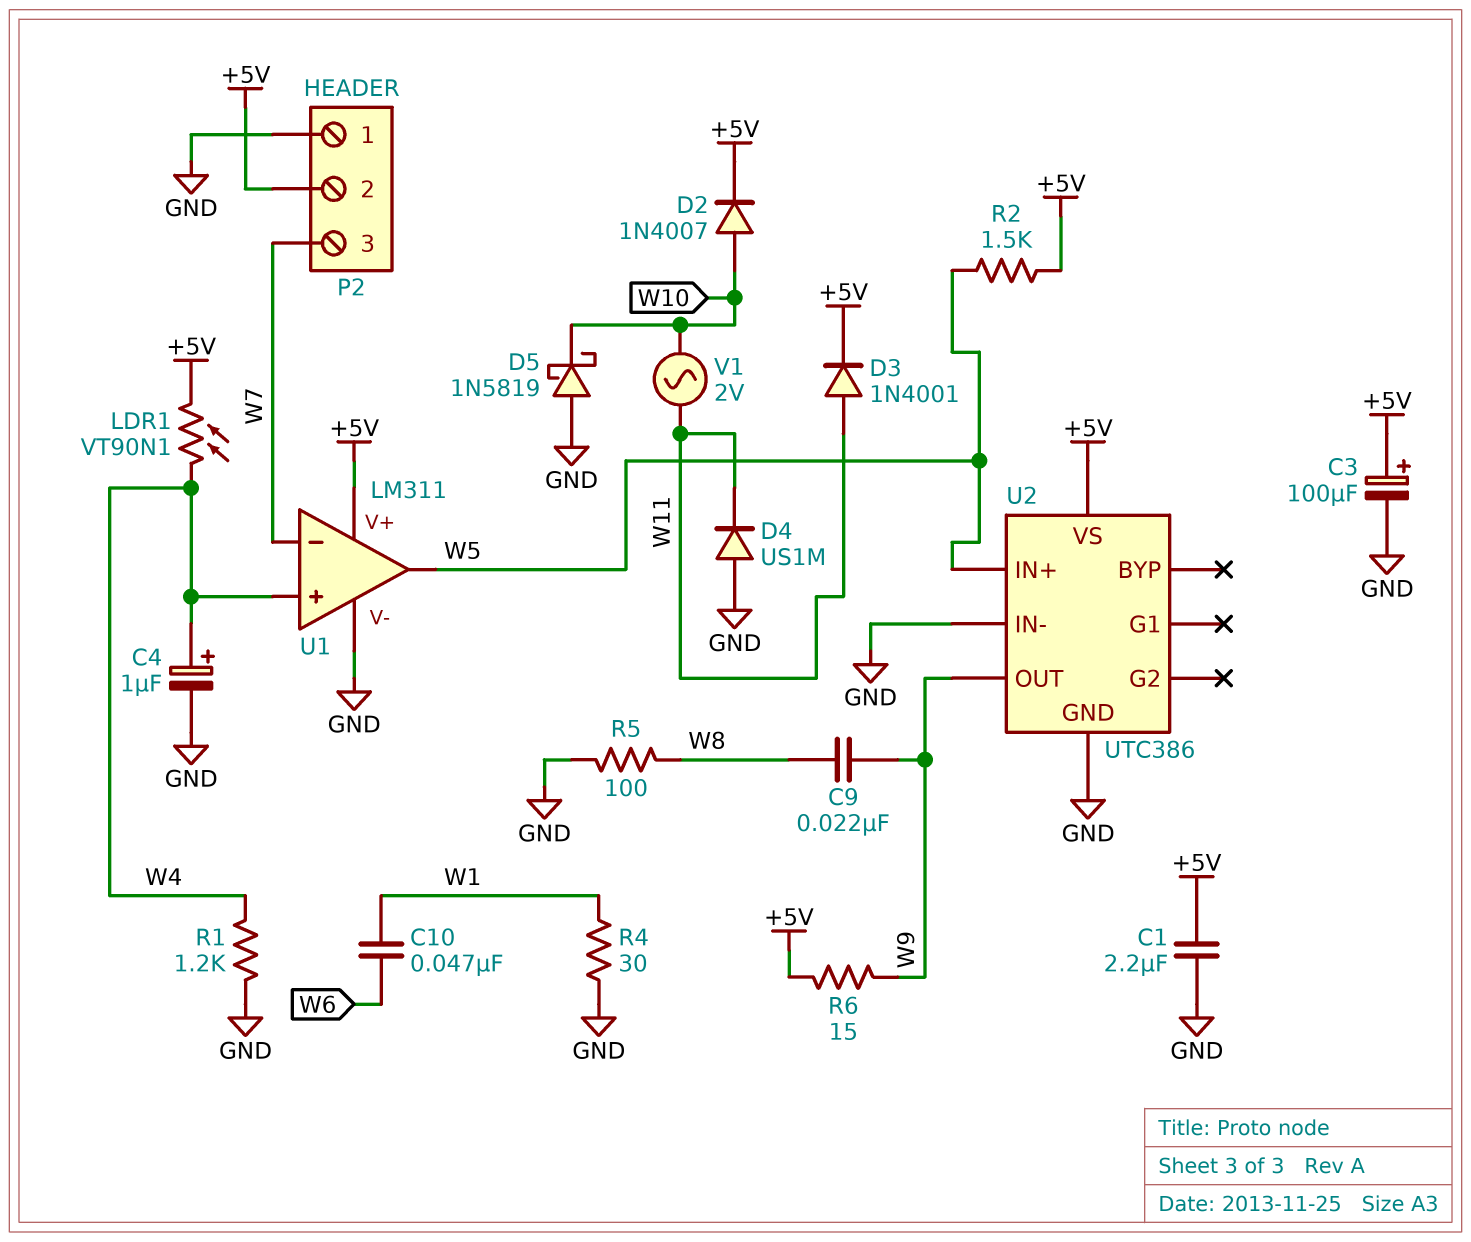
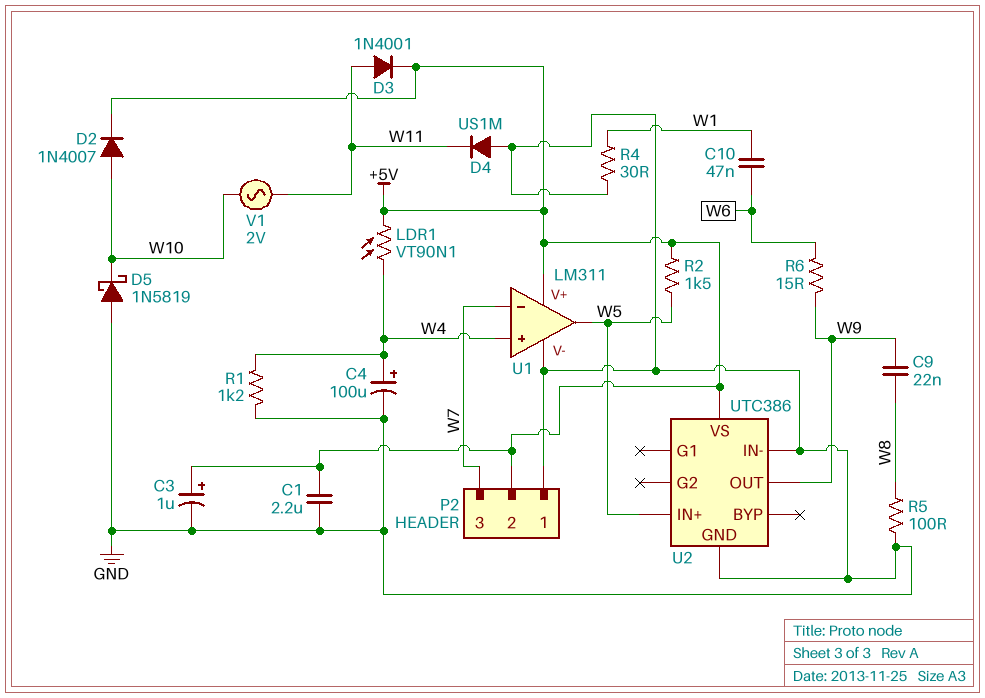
C3: 100uF (plus +5V, minus GND) -> 1uF (plus +5V, minus GND)
C4: 1uF (plus W4, minus GND) -> 100uF (plus W4, minus GND)
R6: 15 (+5V, W9) -> 15 (W6, W9)

